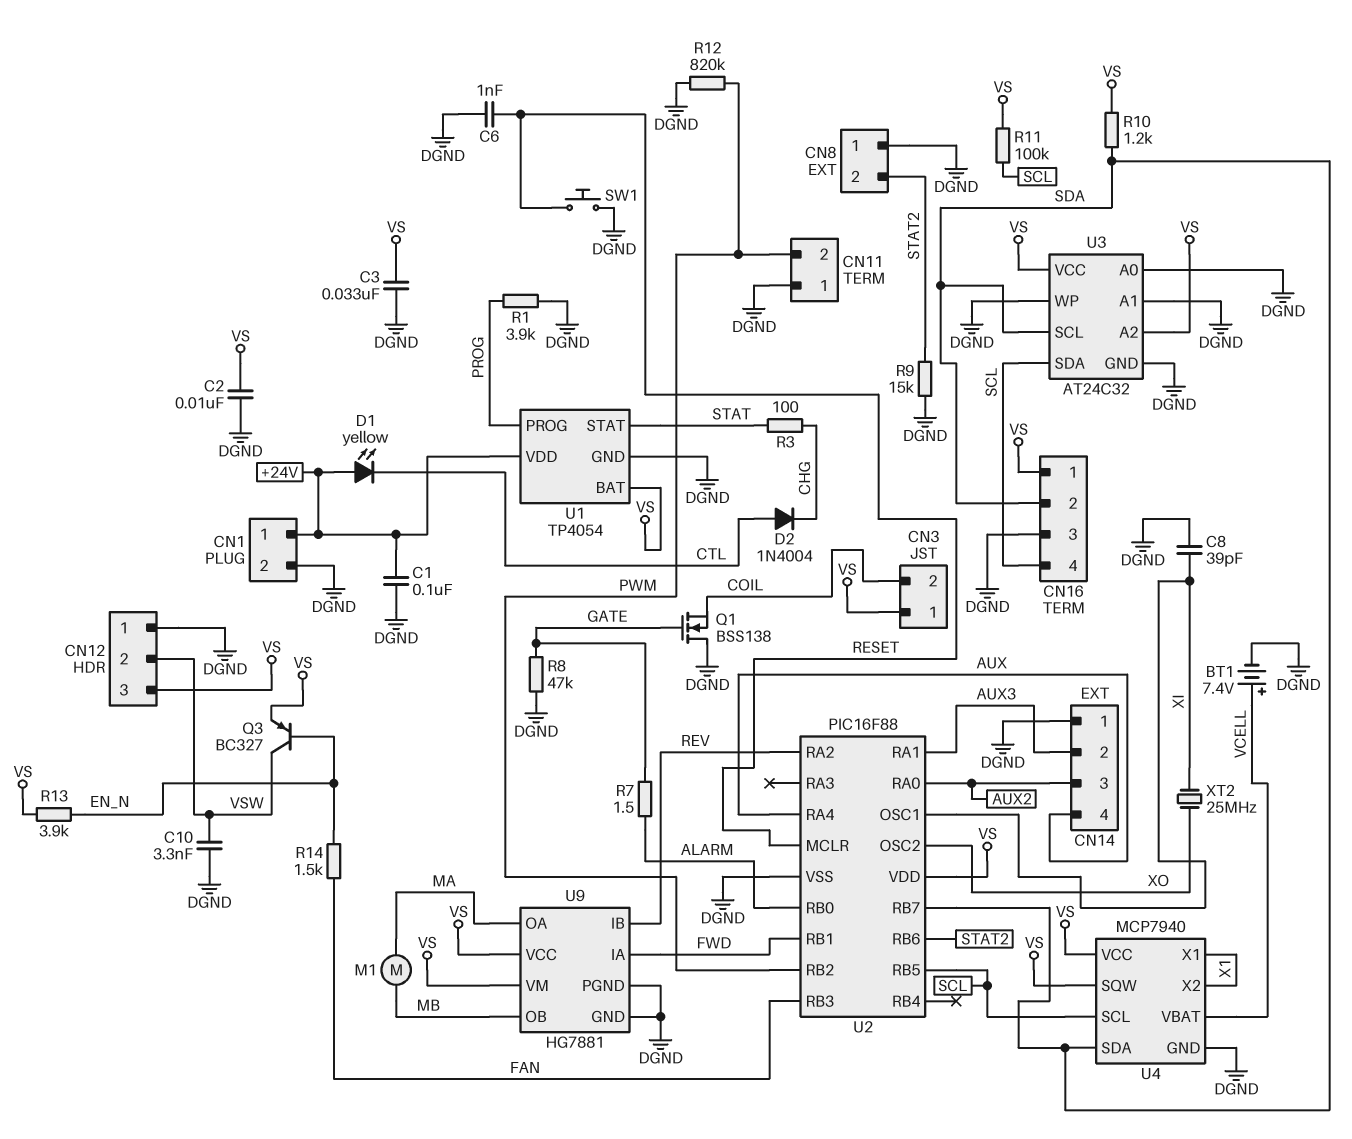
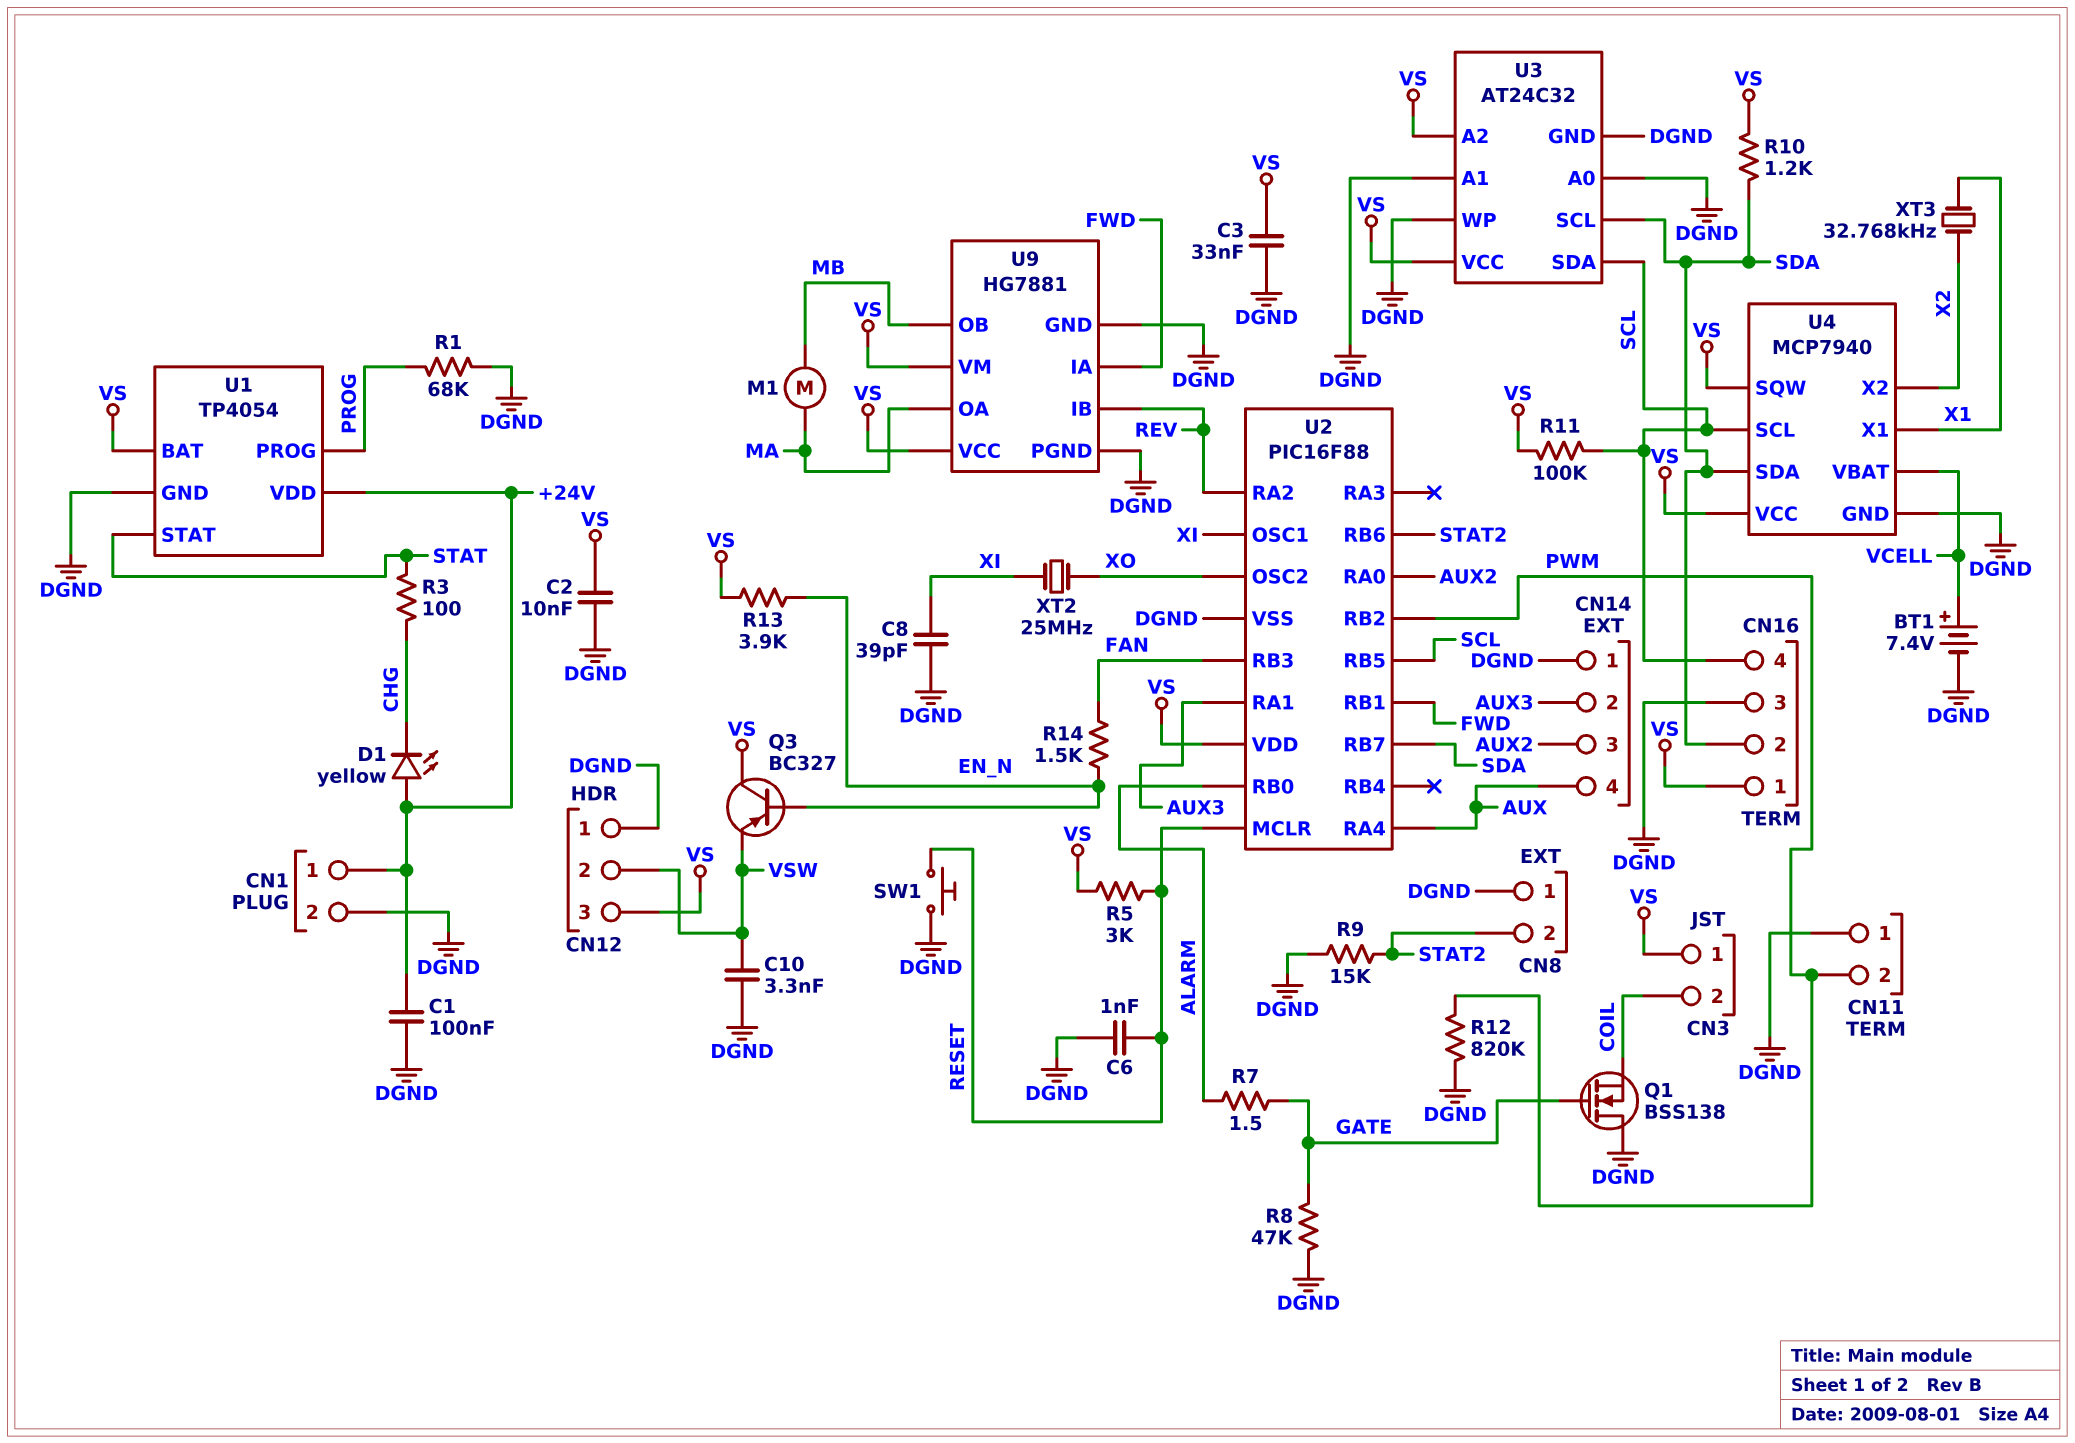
D1: LED yellow (A +24V, K CTL) -> LED yellow (A +24V, K CHG)
D2: diode 1N4004 (A CTL, K CHG) -> none
Q3: PNP BC327 (B EN_N, C VSW, E VS) -> PNP BC327 (B EN_N, C VS, E VSW)
R1: 3.9k (DGND, PROG) -> 68k (DGND, PROG)
R5: none -> 3k (RESET, VS)
U4 pin X2: X1 -> X2
XT3: none -> 32.768kHz (X1, X2)

